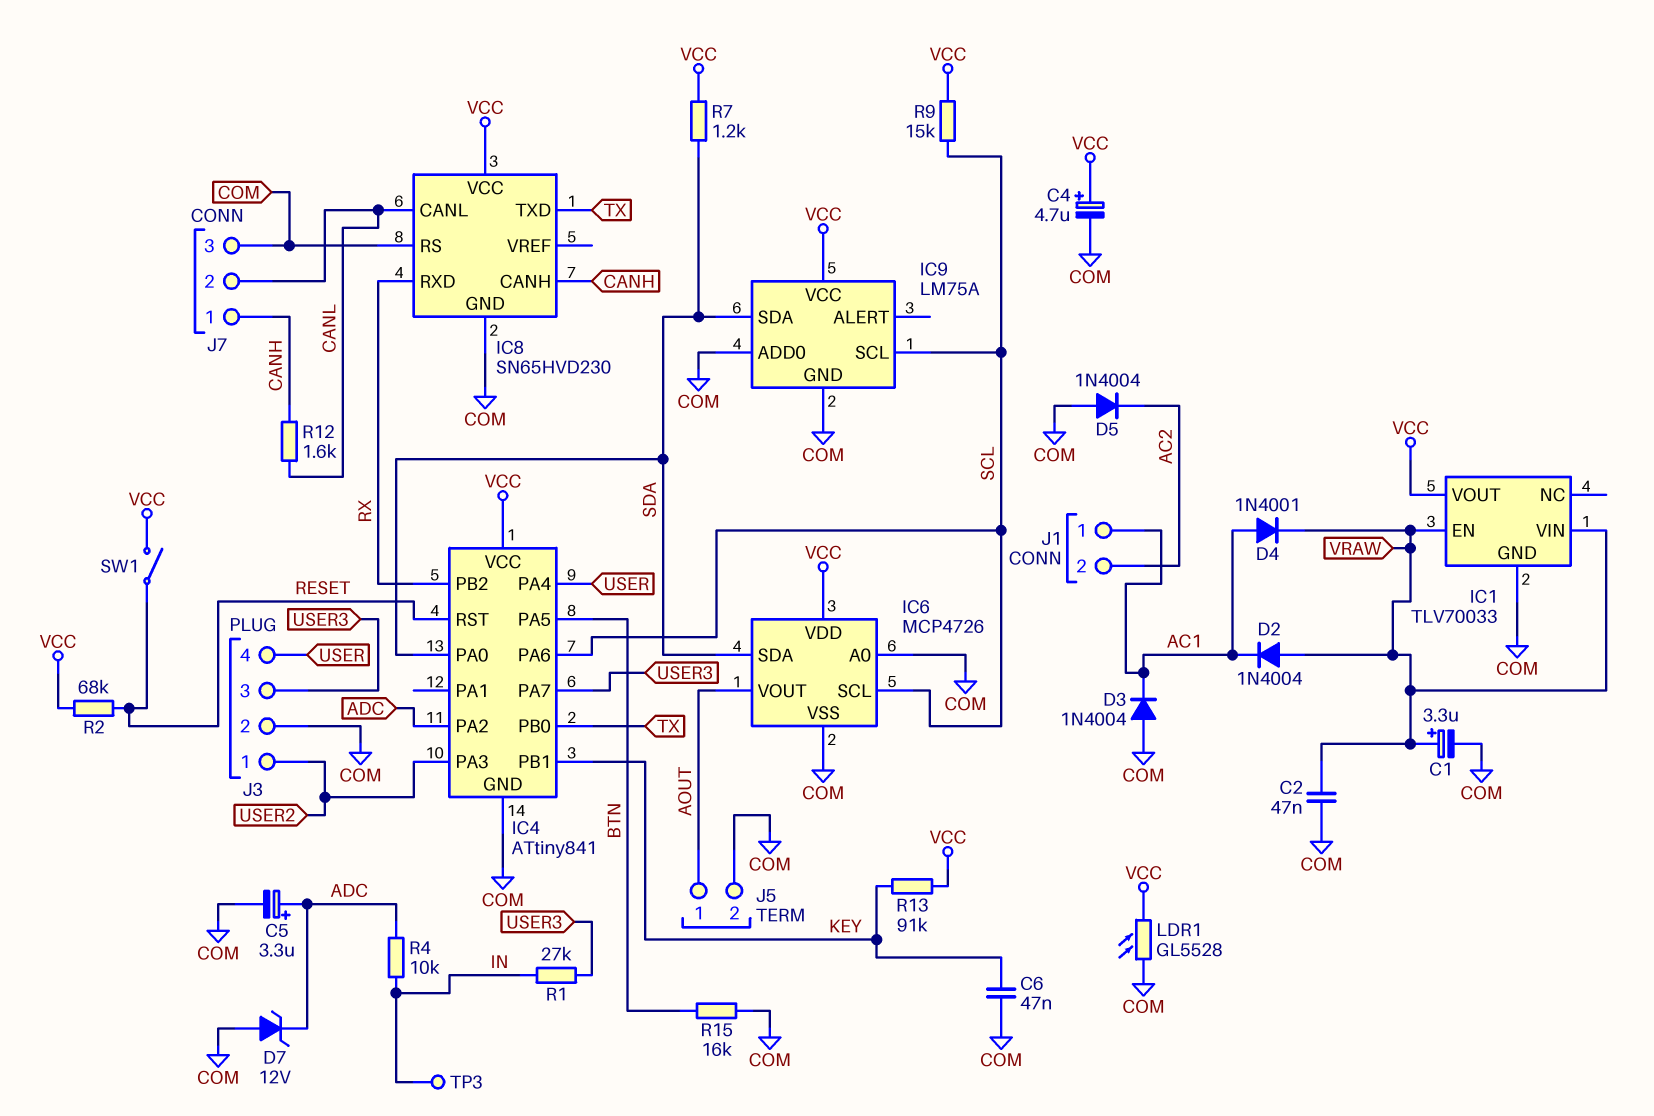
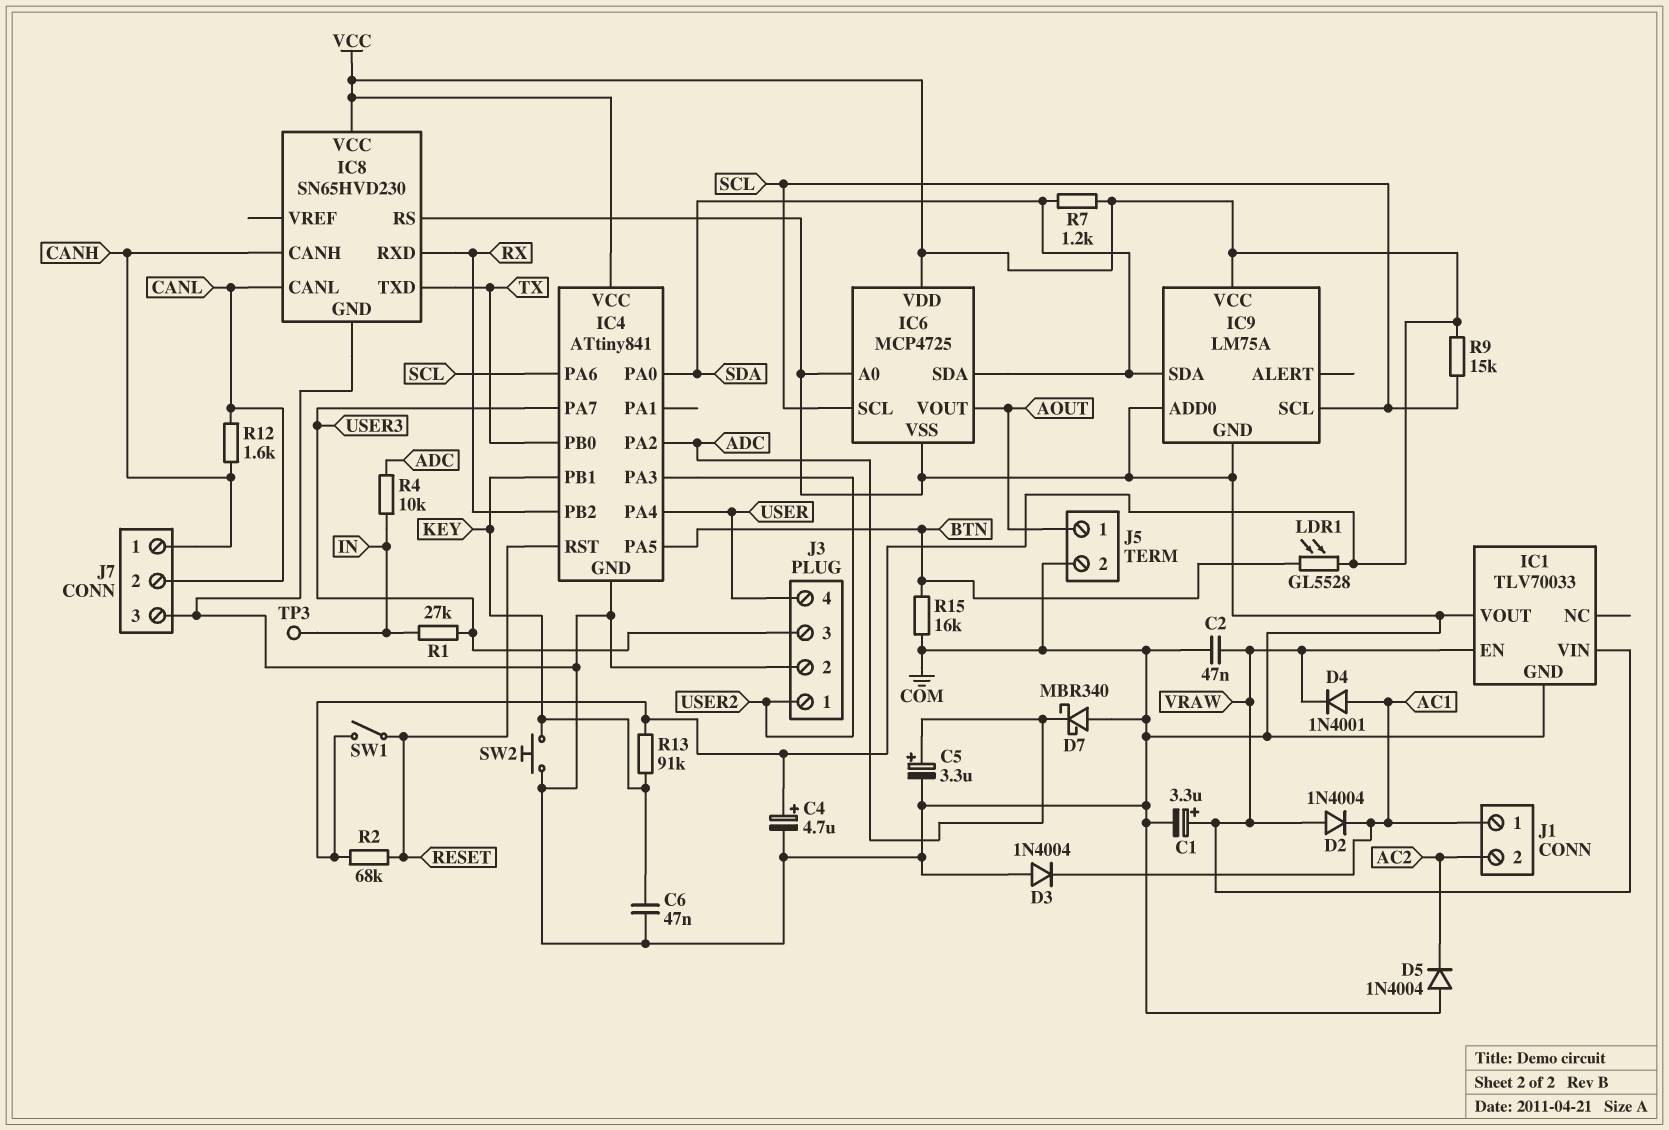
D7: zener 12V (A COM, K ADC) -> schottky MBR340 (A COM, K ADC)
IC1 pin VOUT: VCC -> COM
IC6: MCP4726 -> MCP4725
LDR1: GL5528 (COM, VCC) -> GL5528 (BTN, VCC)
SW2: none -> button (COM, KEY)

